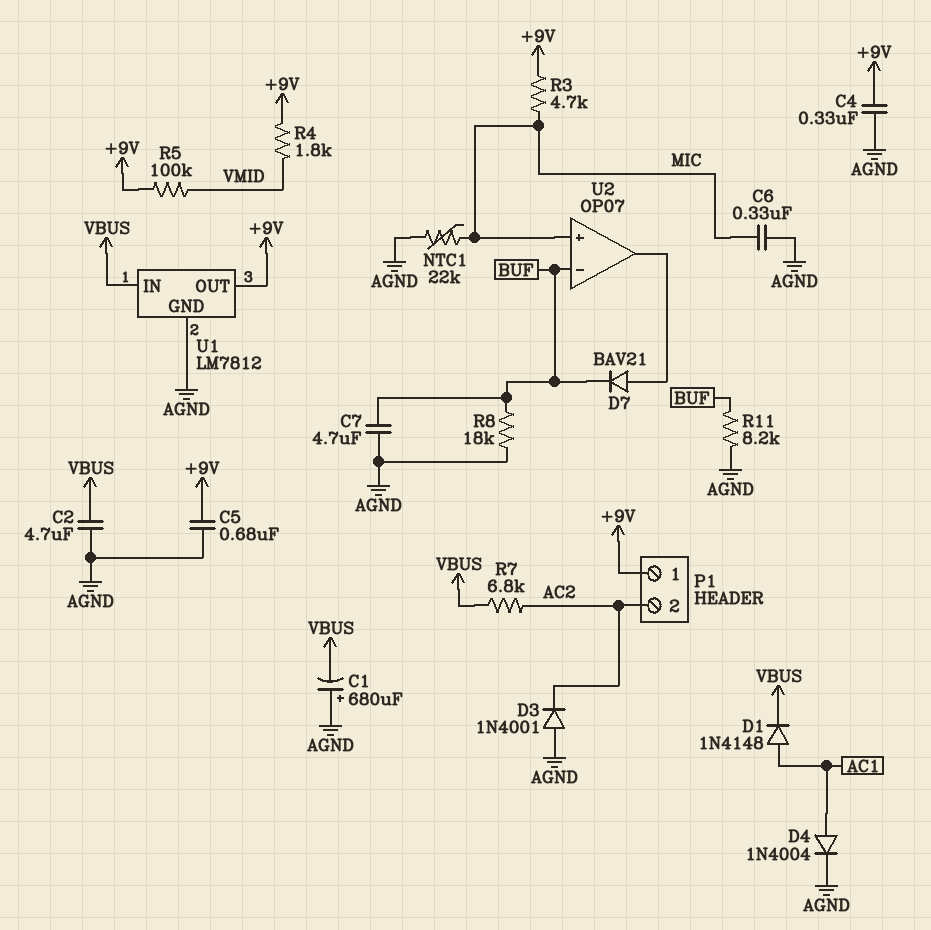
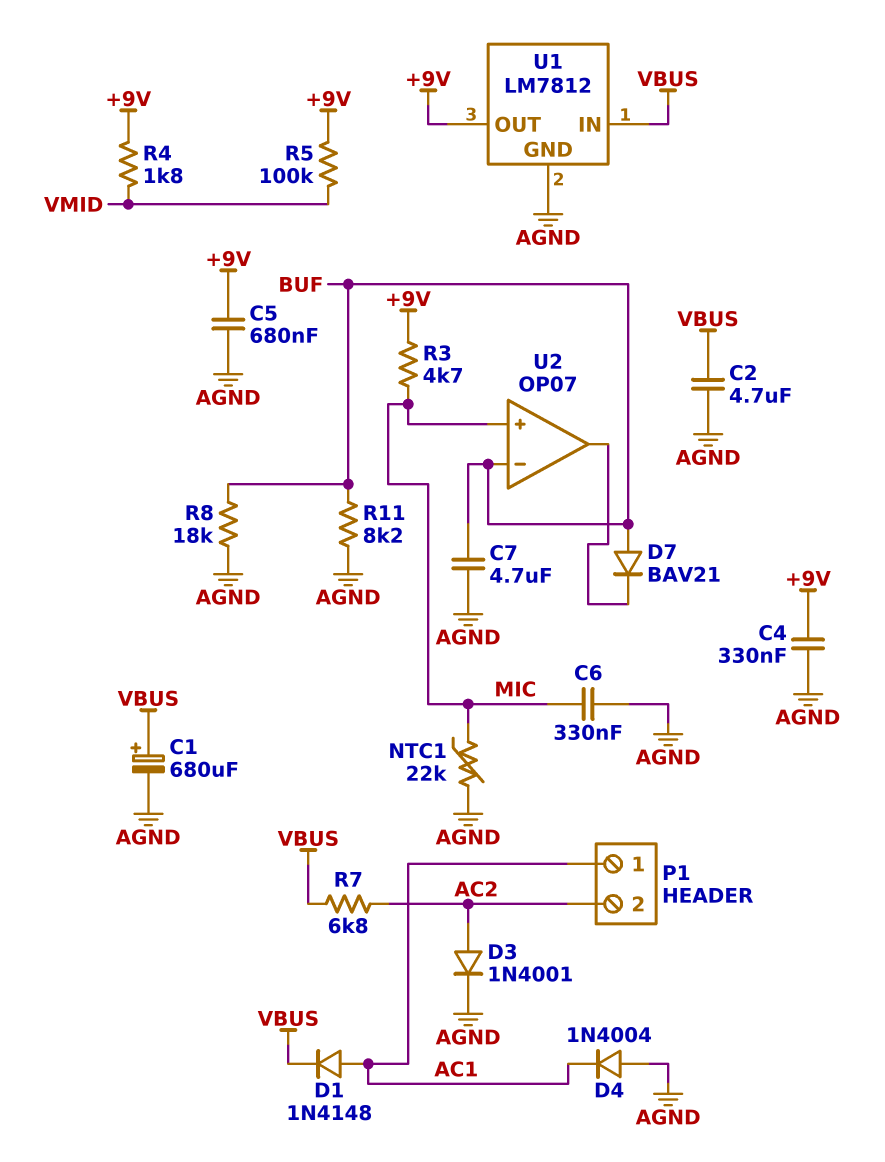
C1: 680uF (plus AGND, minus VBUS) -> 680uF (plus VBUS, minus AGND)
D3: diode 1N4001 (A AGND, K AC2) -> diode 1N4001 (A AC2, K AGND)
D4: diode 1N4004 (A AC1, K AGND) -> diode 1N4004 (A AGND, K AC1)
D7: diode BAV21 (A U2/out, K BUF) -> diode BAV21 (A BUF, K U2/out)
P1 pin 1: +9V -> AC1

